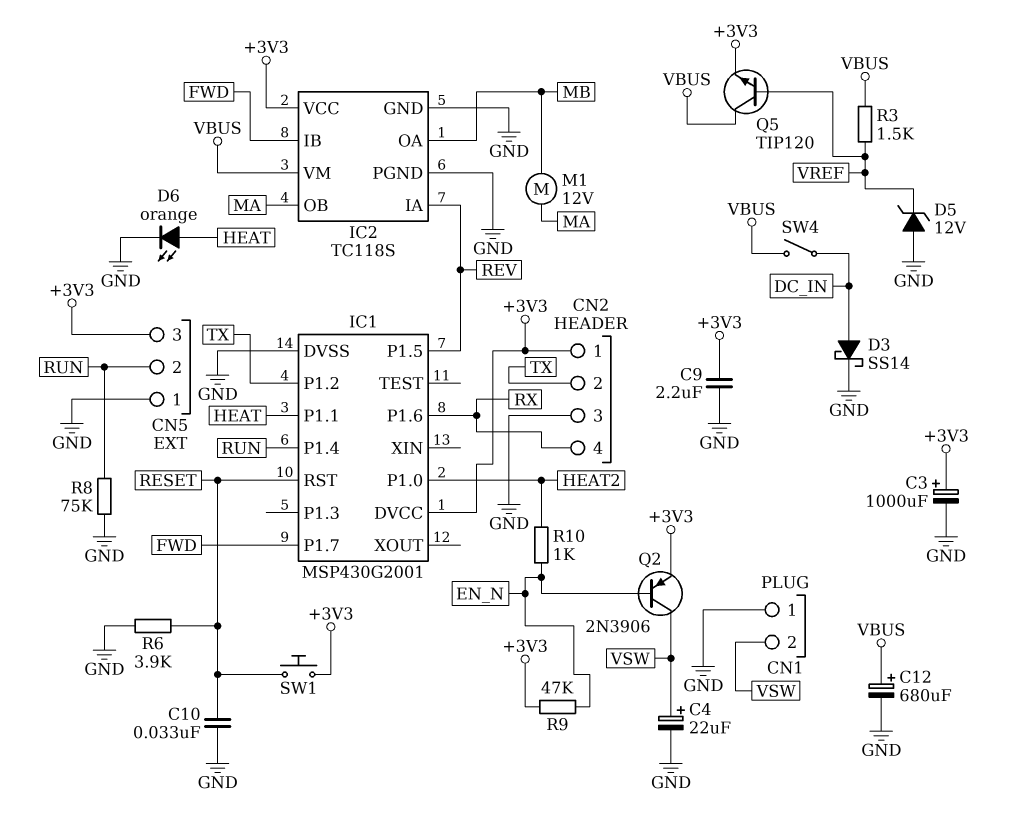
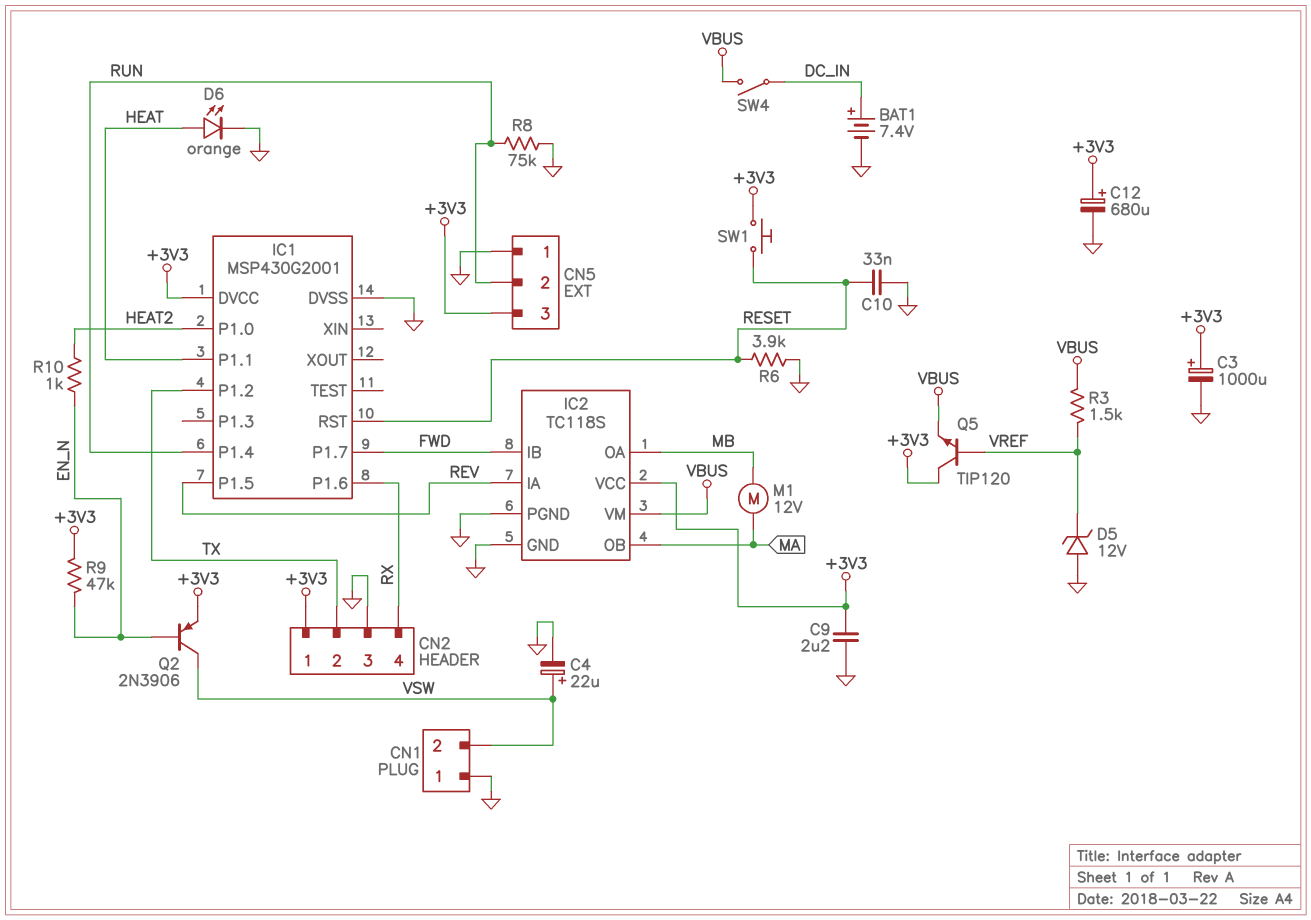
BAT1: none -> 7.4V (plus DC_IN, minus GND)
C12: 680uF (plus VBUS, minus GND) -> 680uF (plus +3V3, minus GND)
D3: schottky SS14 (A DC_IN, K GND) -> none
Q5: NPN TIP120 (B VREF, C VBUS, E +3V3) -> NPN TIP120 (B VREF, C +3V3, E VBUS)

